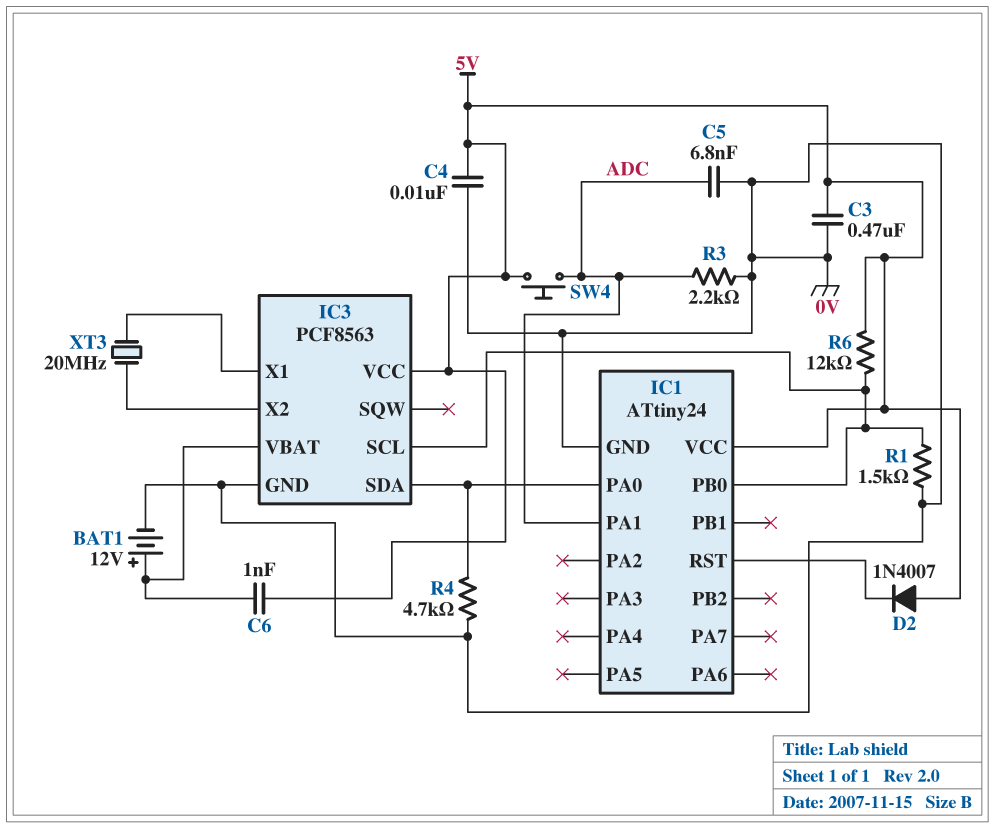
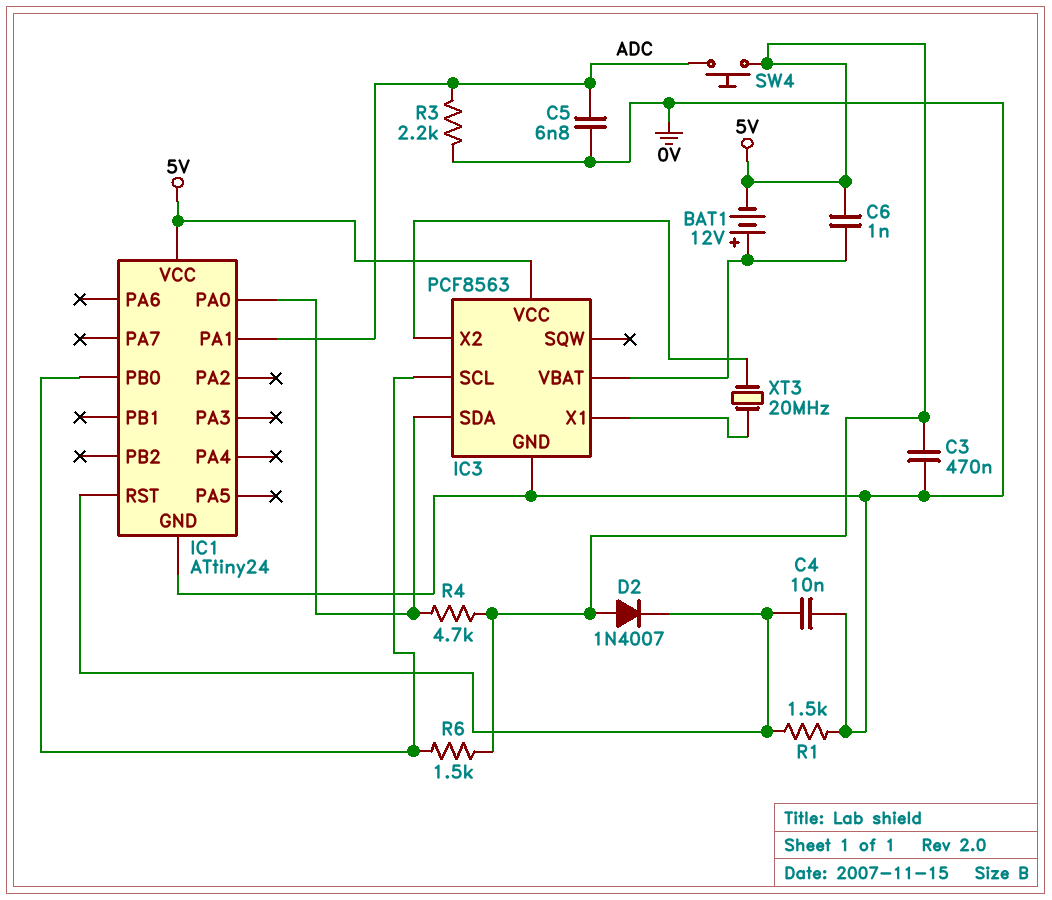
BAT1: 12V (plus IC3/VBAT, minus 0V) -> 12V (plus IC3/VBAT, minus 5V)
C4: 10nF (0V, 5V) -> 10nF (0V, IC1/RST)
R1: 1.5k (0V, IC1/PB0) -> 1.5k (0V, IC1/RST)
R4: 4.7k (0V, IC1/PA0) -> 4.7k (5V, IC1/PA0)
R6: 12k (5V, IC1/PB0) -> 1.5k (5V, IC1/PB0)

